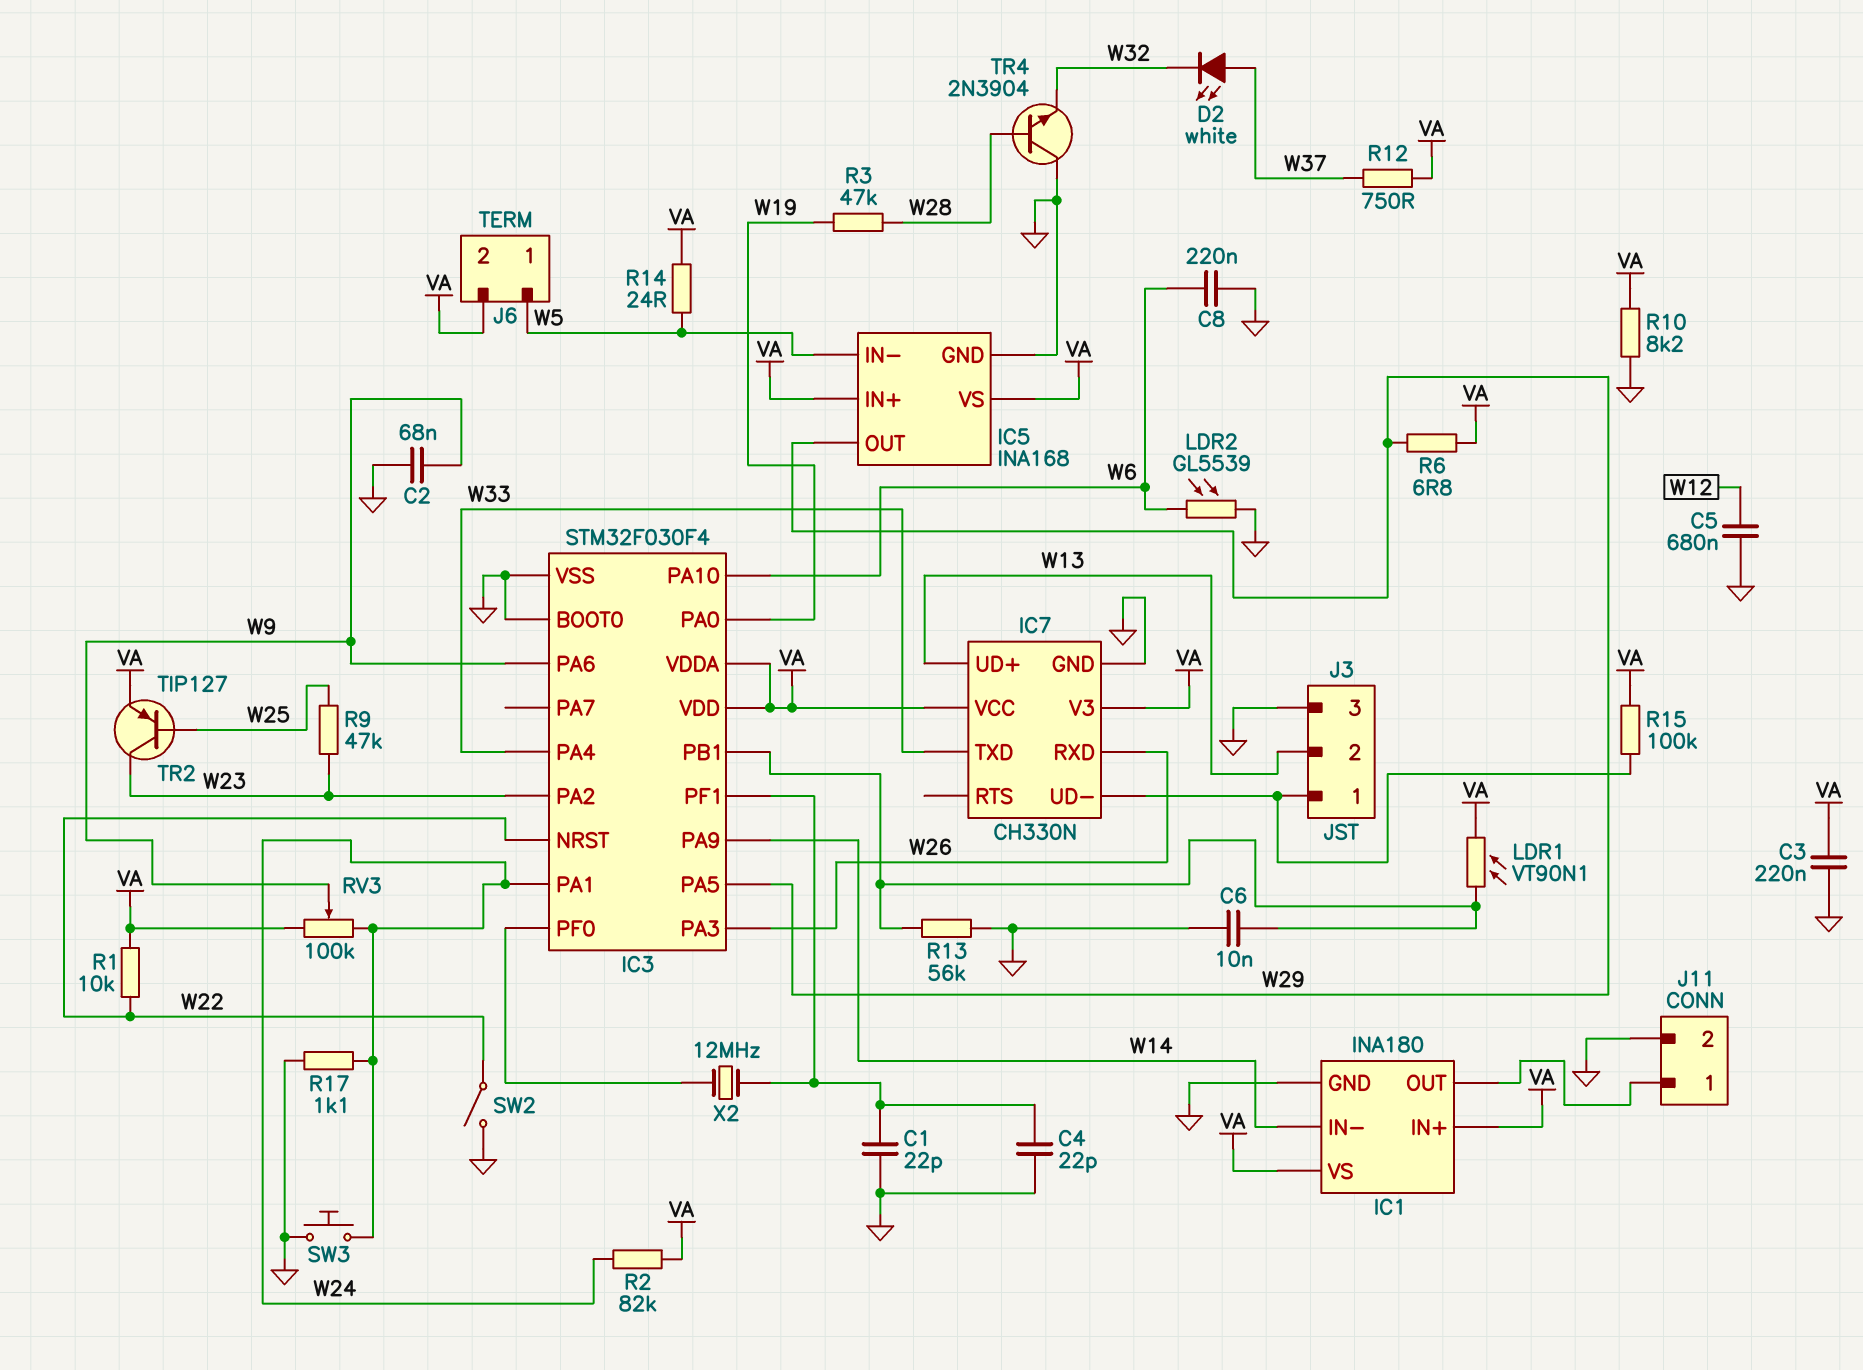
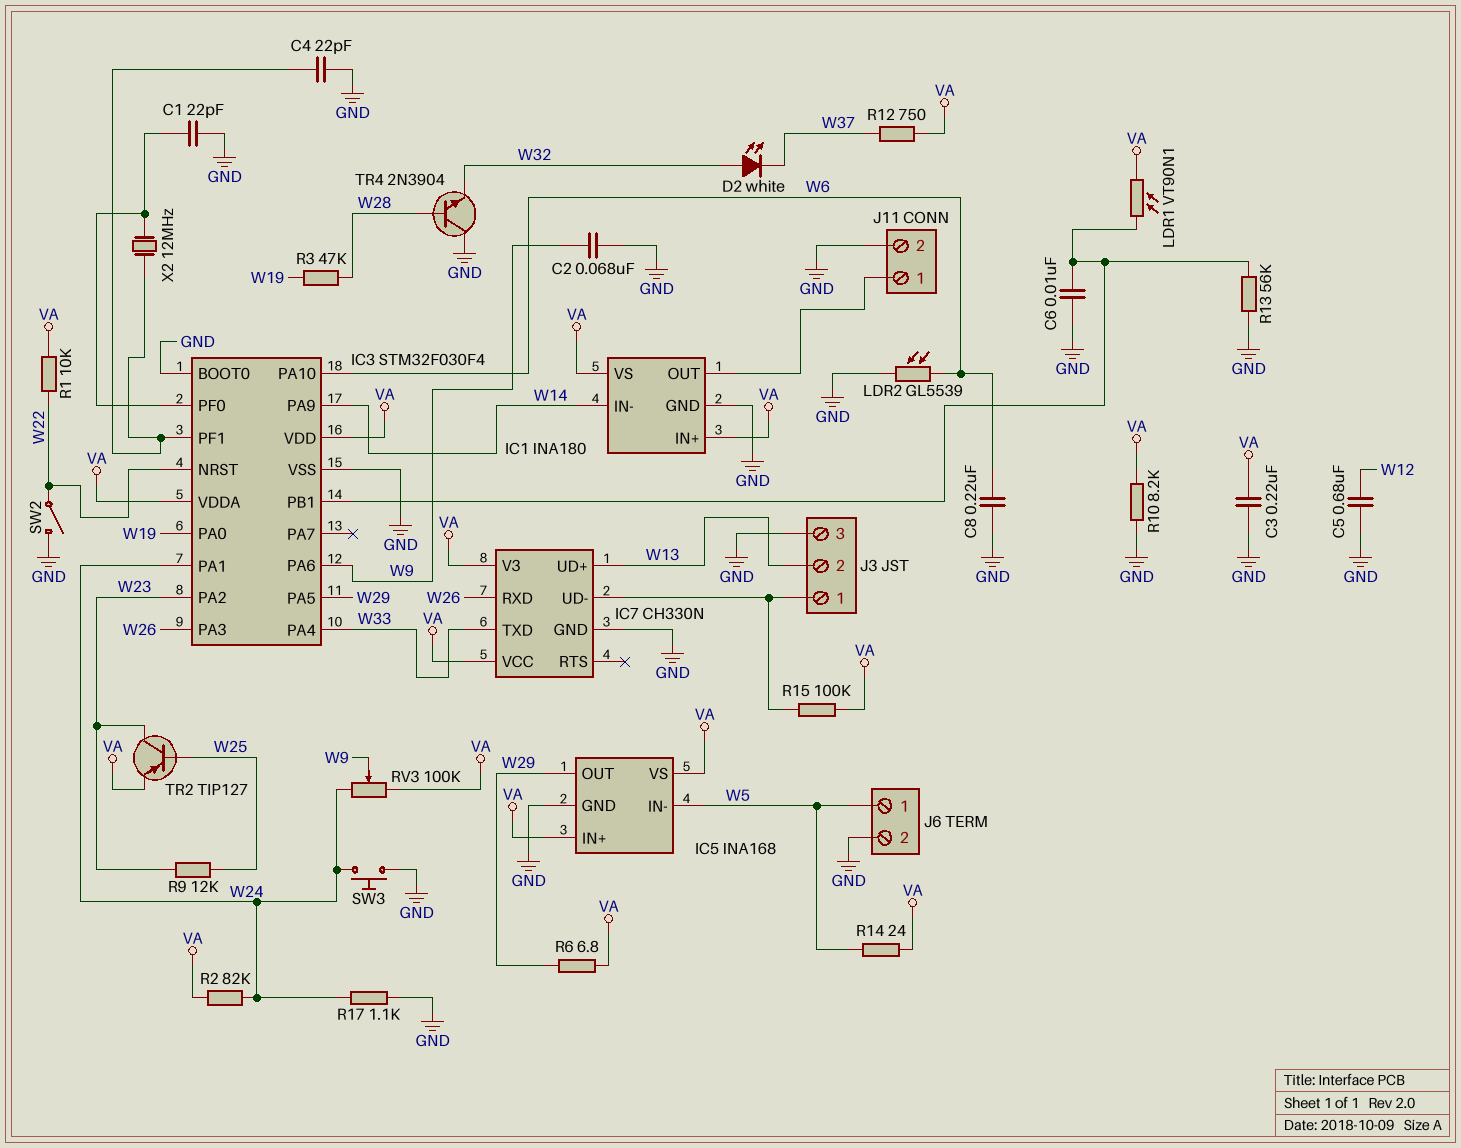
C1: 22pF (GND, IC3/PF1) -> 22pF (GND, IC3/PF0)
D2: LED white (A W37, K W32) -> LED white (A W32, K W37)
J6 pin 2: VA -> GND
R9: 47k (W23, W25) -> 12k (W23, W25)

